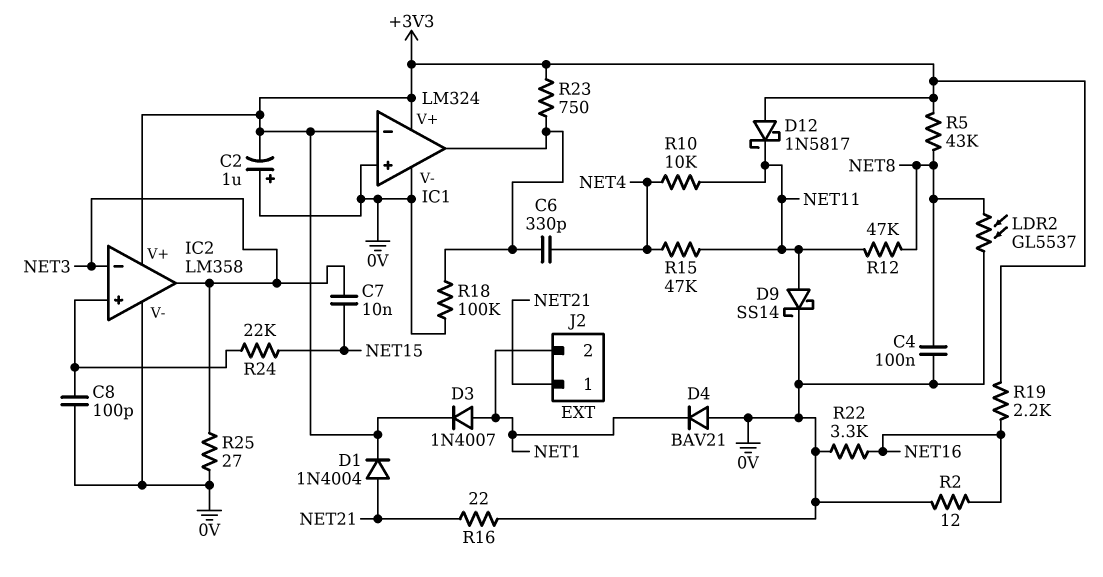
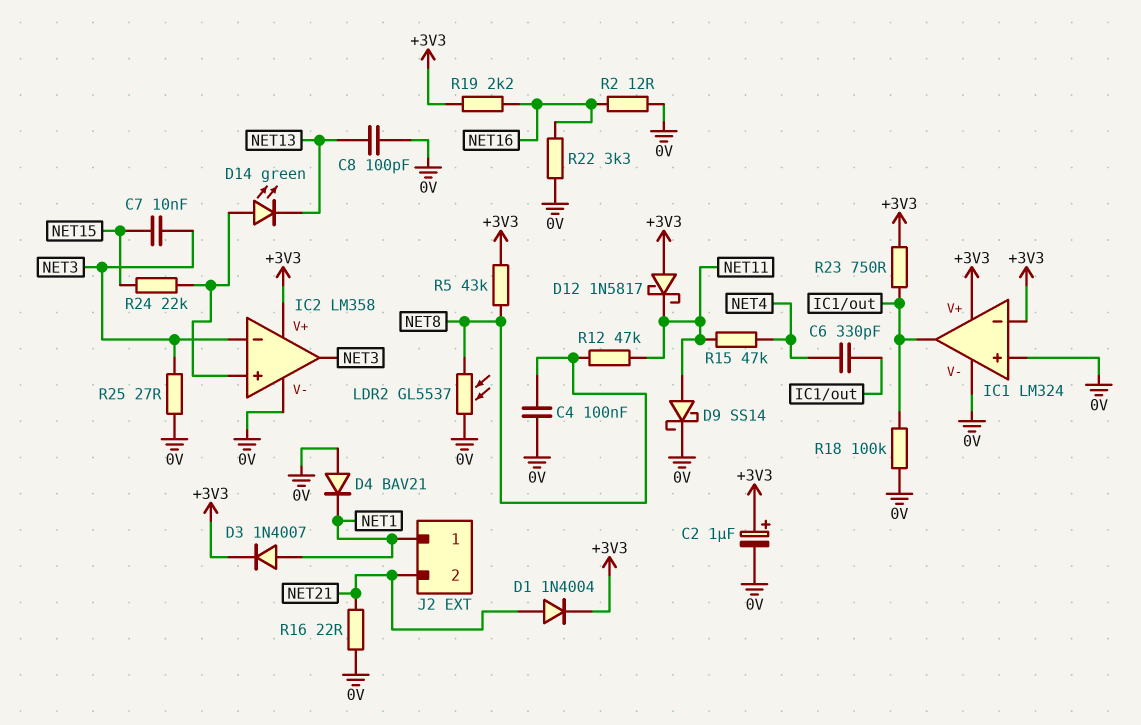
C2: 1uF (plus 0V, minus +3V3) -> 1uF (plus +3V3, minus 0V)
C8: 100pF (0V, IC2/in+) -> 100pF (0V, NET13)
D14: none -> LED green (A IC2/in+, K NET13)
J2 pin 1: NET21 -> NET1
J2 pin 2: NET1 -> NET21
R10: 10k (NET4, NET11) -> none

